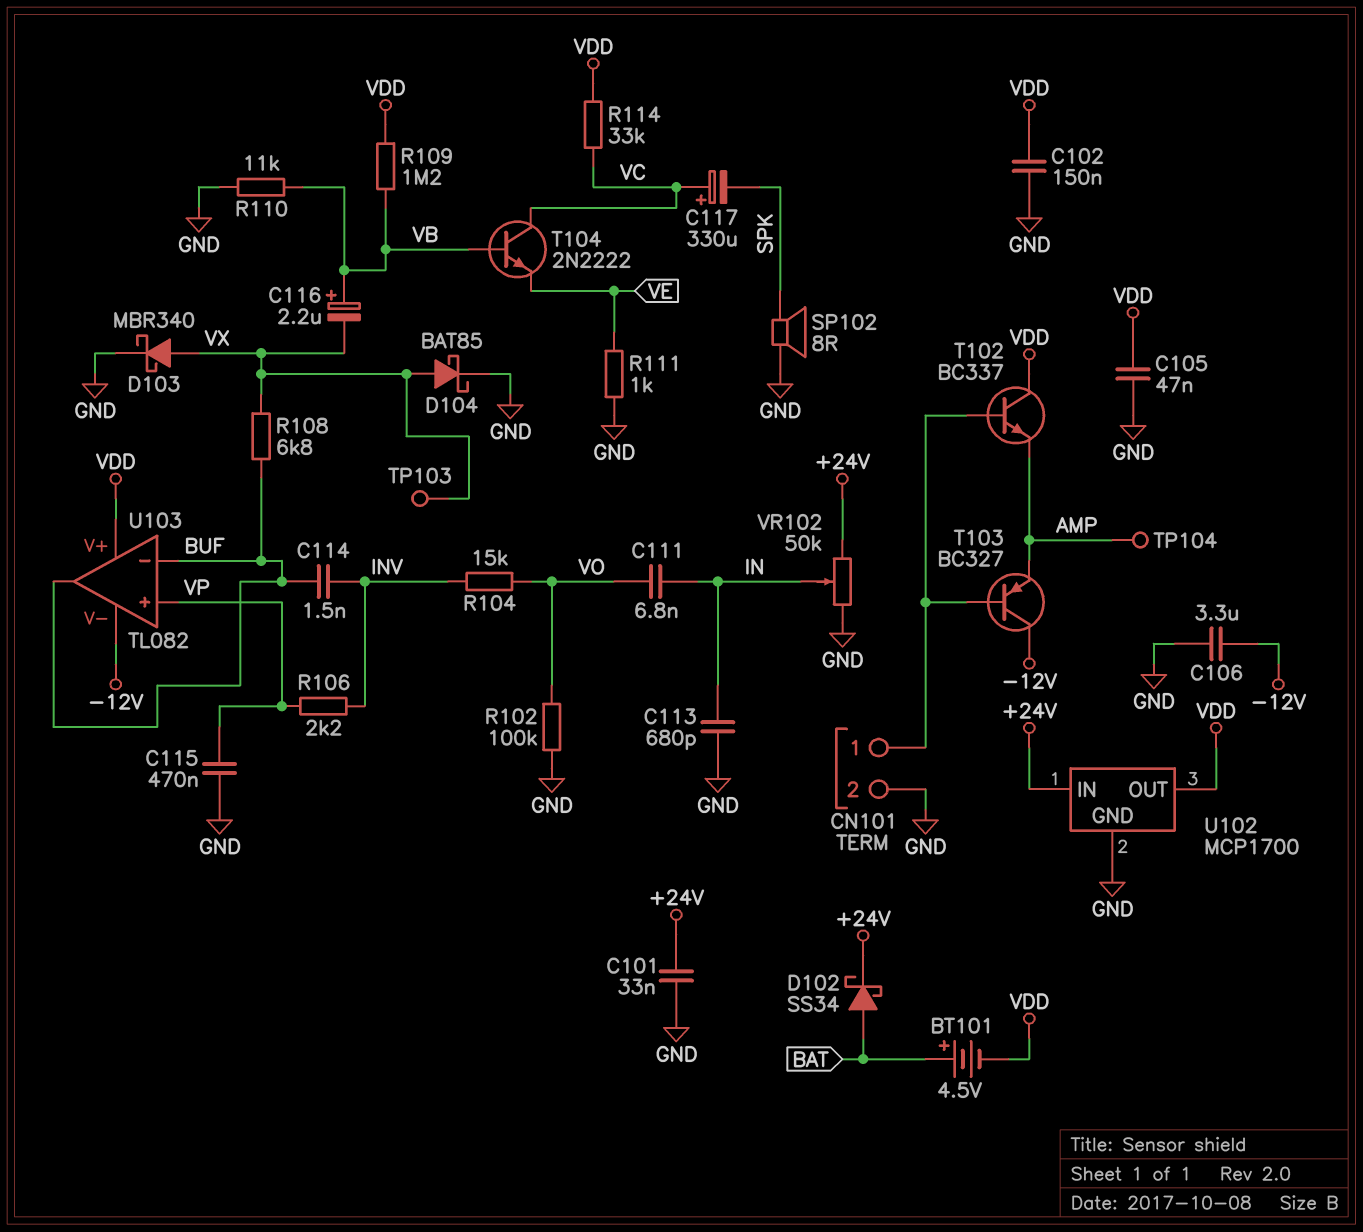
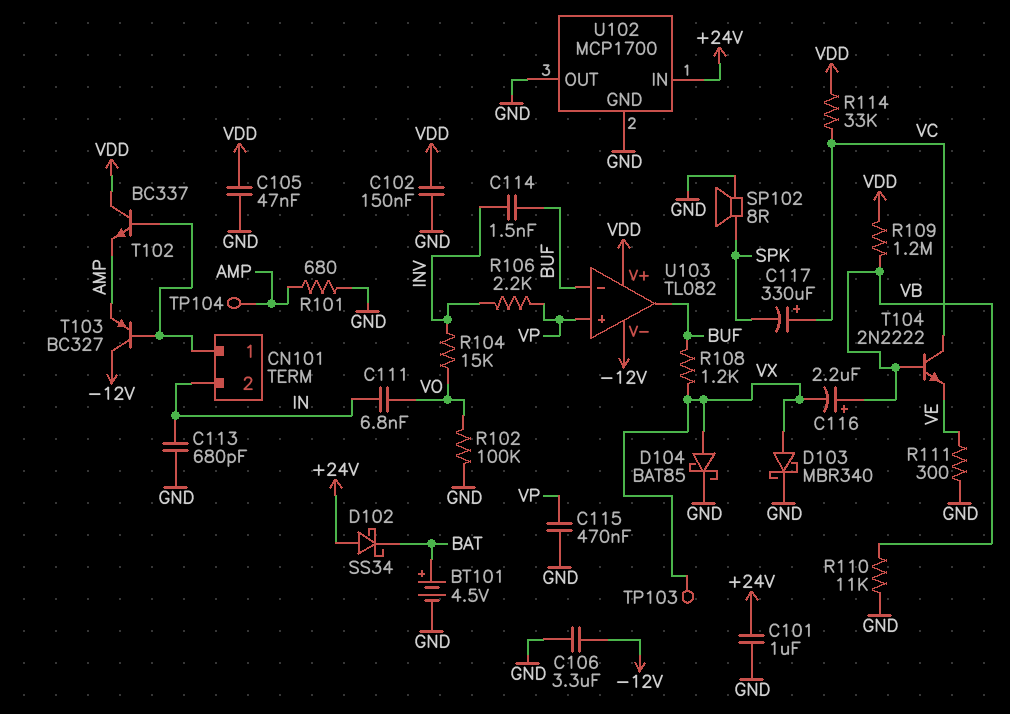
BT101: 4.5V (plus BAT, minus VDD) -> 4.5V (plus BAT, minus GND)
C101: 33nF (+24V, GND) -> 1uF (+24V, GND)
CN101 pin 2: GND -> IN
D102: schottky SS34 (A BAT, K +24V) -> schottky SS34 (A +24V, K BAT)
R101: none -> 680 (AMP, GND)
R108: 6.8k (BUF, VX) -> 1.2k (BUF, VX)
R111: 1k (GND, VE) -> 300 (GND, VE)
U102 pin OUT: VDD -> GND
VR102: 50k (+24V, GND, wiper IN) -> none

